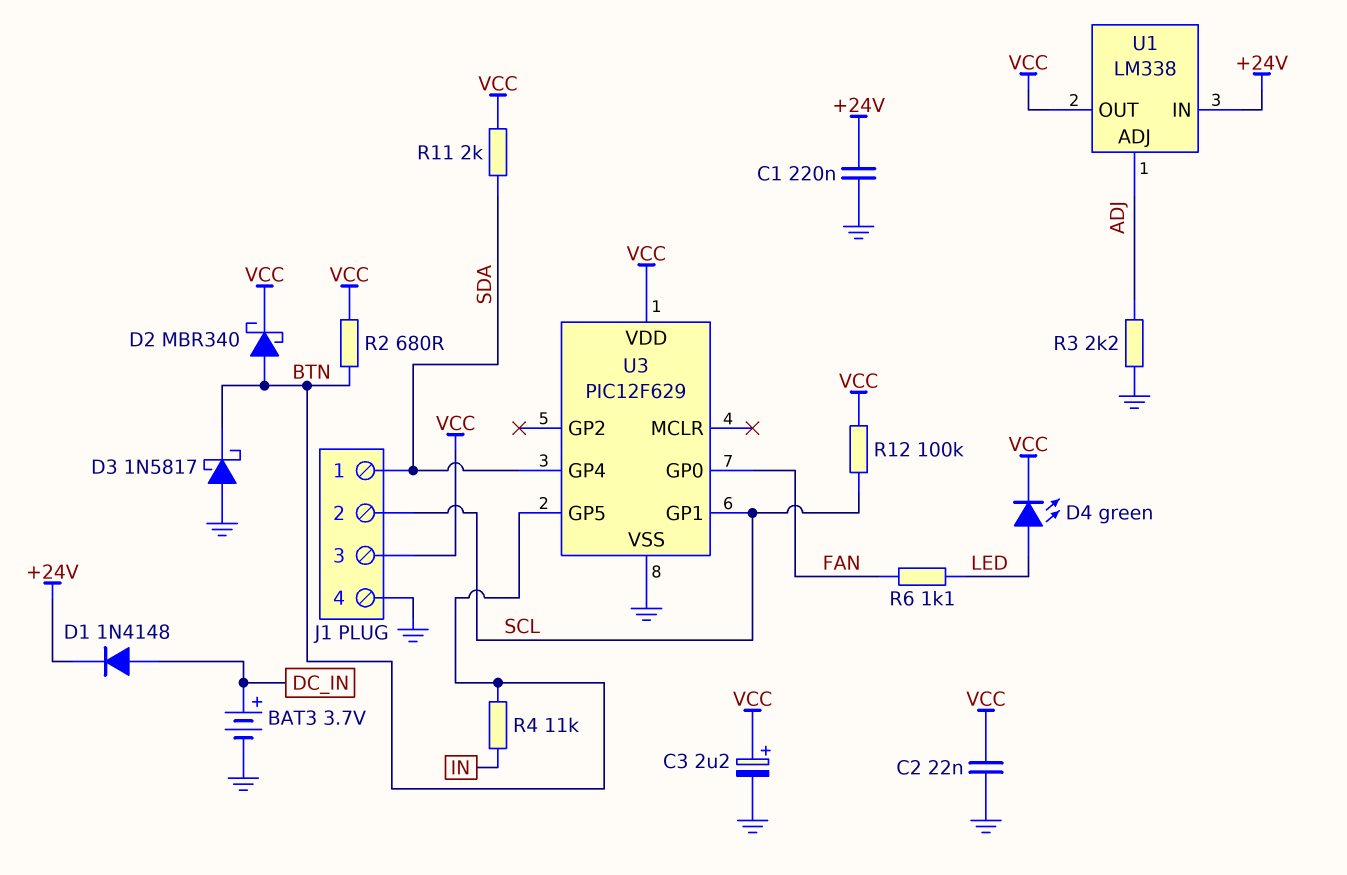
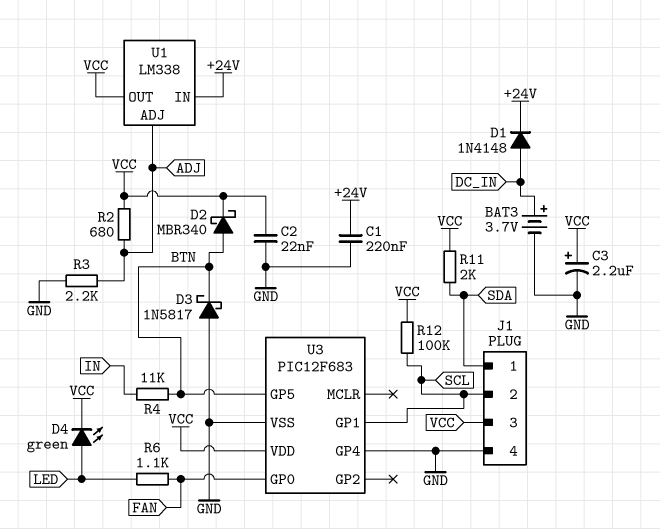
R2: 680 (BTN, VCC) -> 680 (ADJ, VCC)
U3: PIC12F629 -> PIC12F683
U3 pin GP4: SDA -> GND

